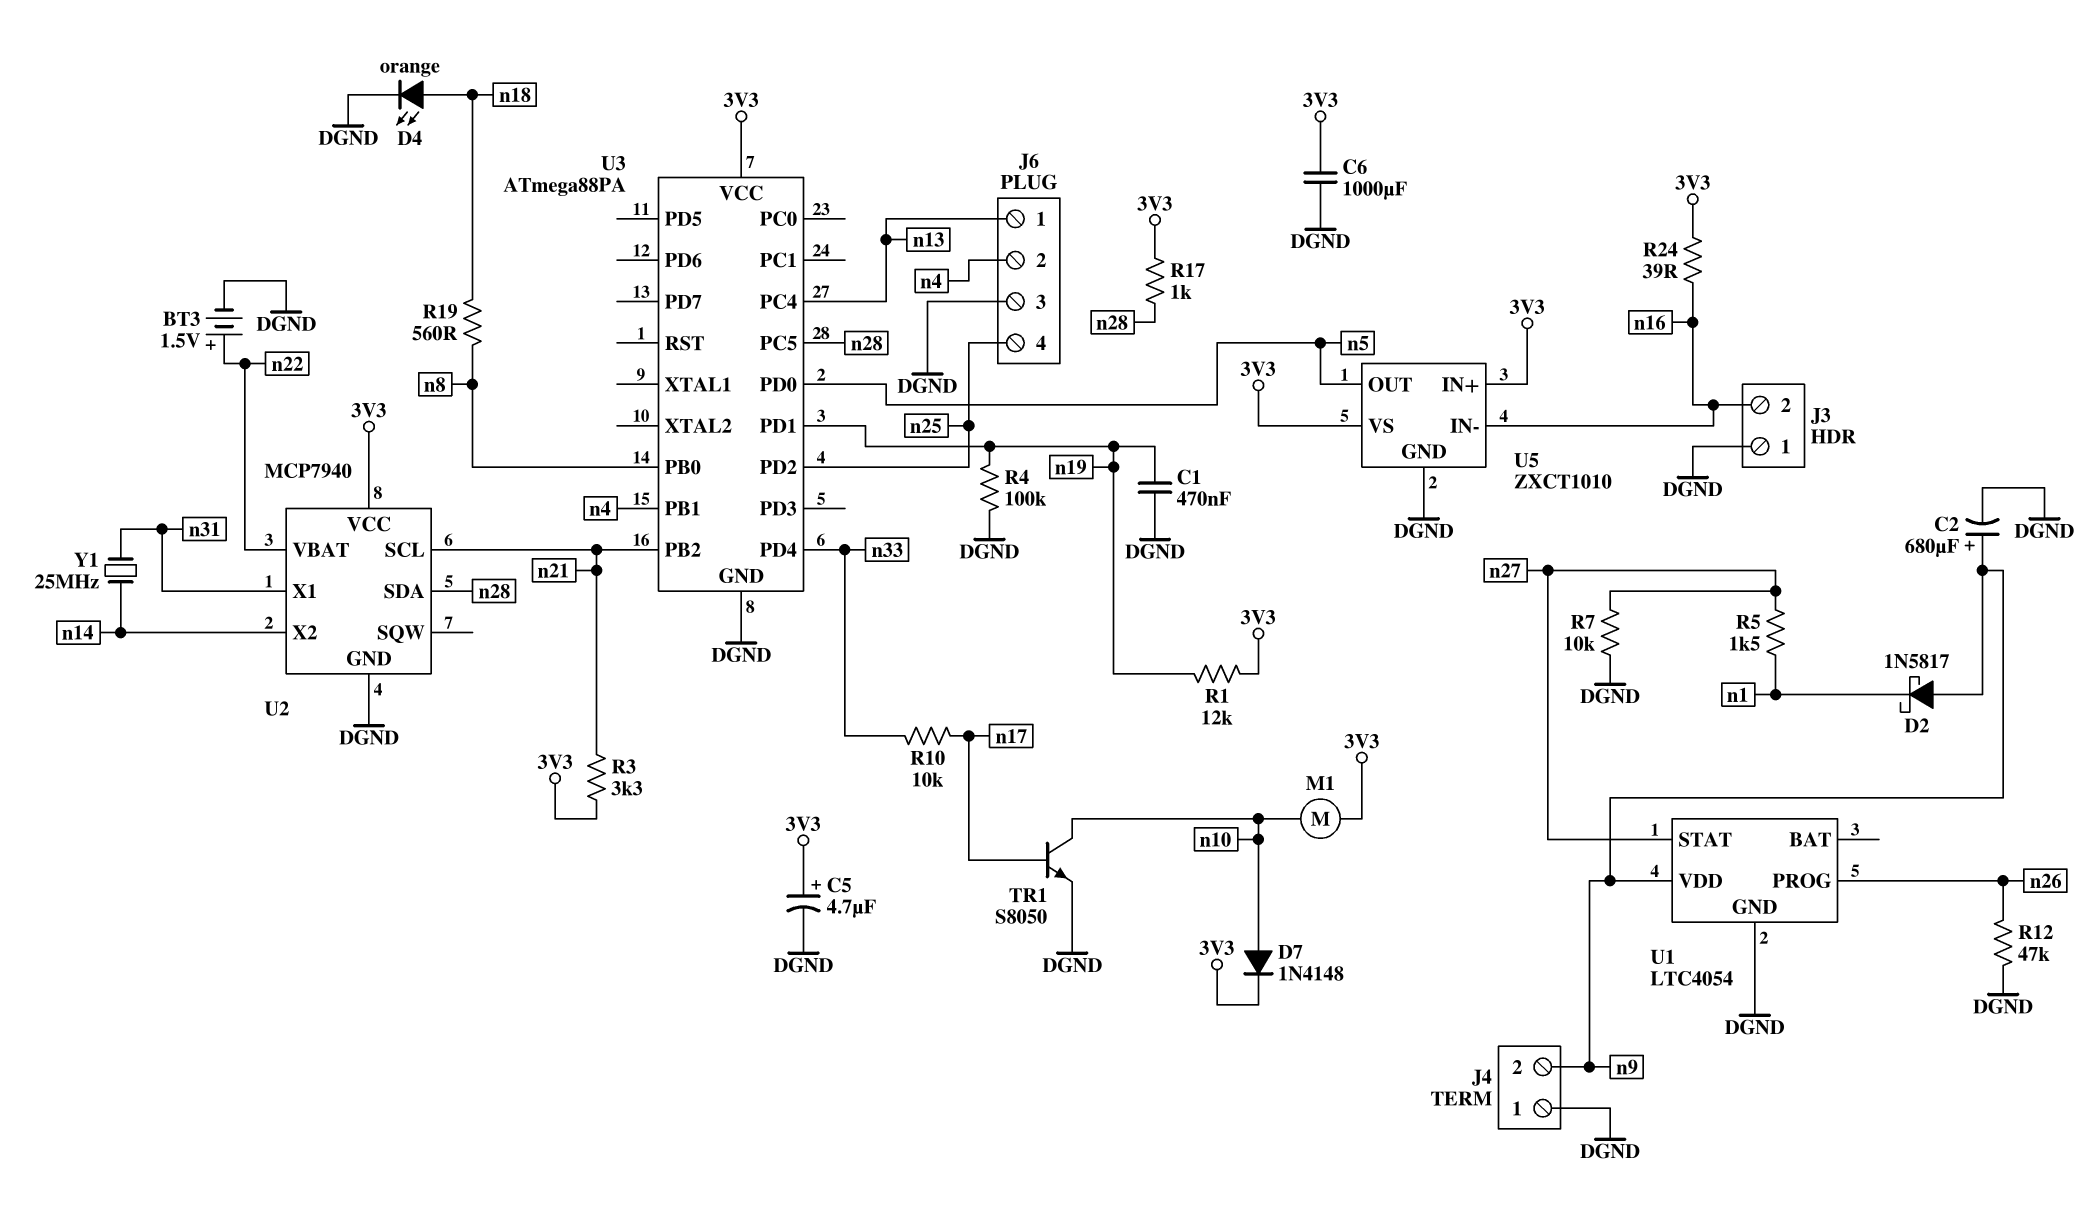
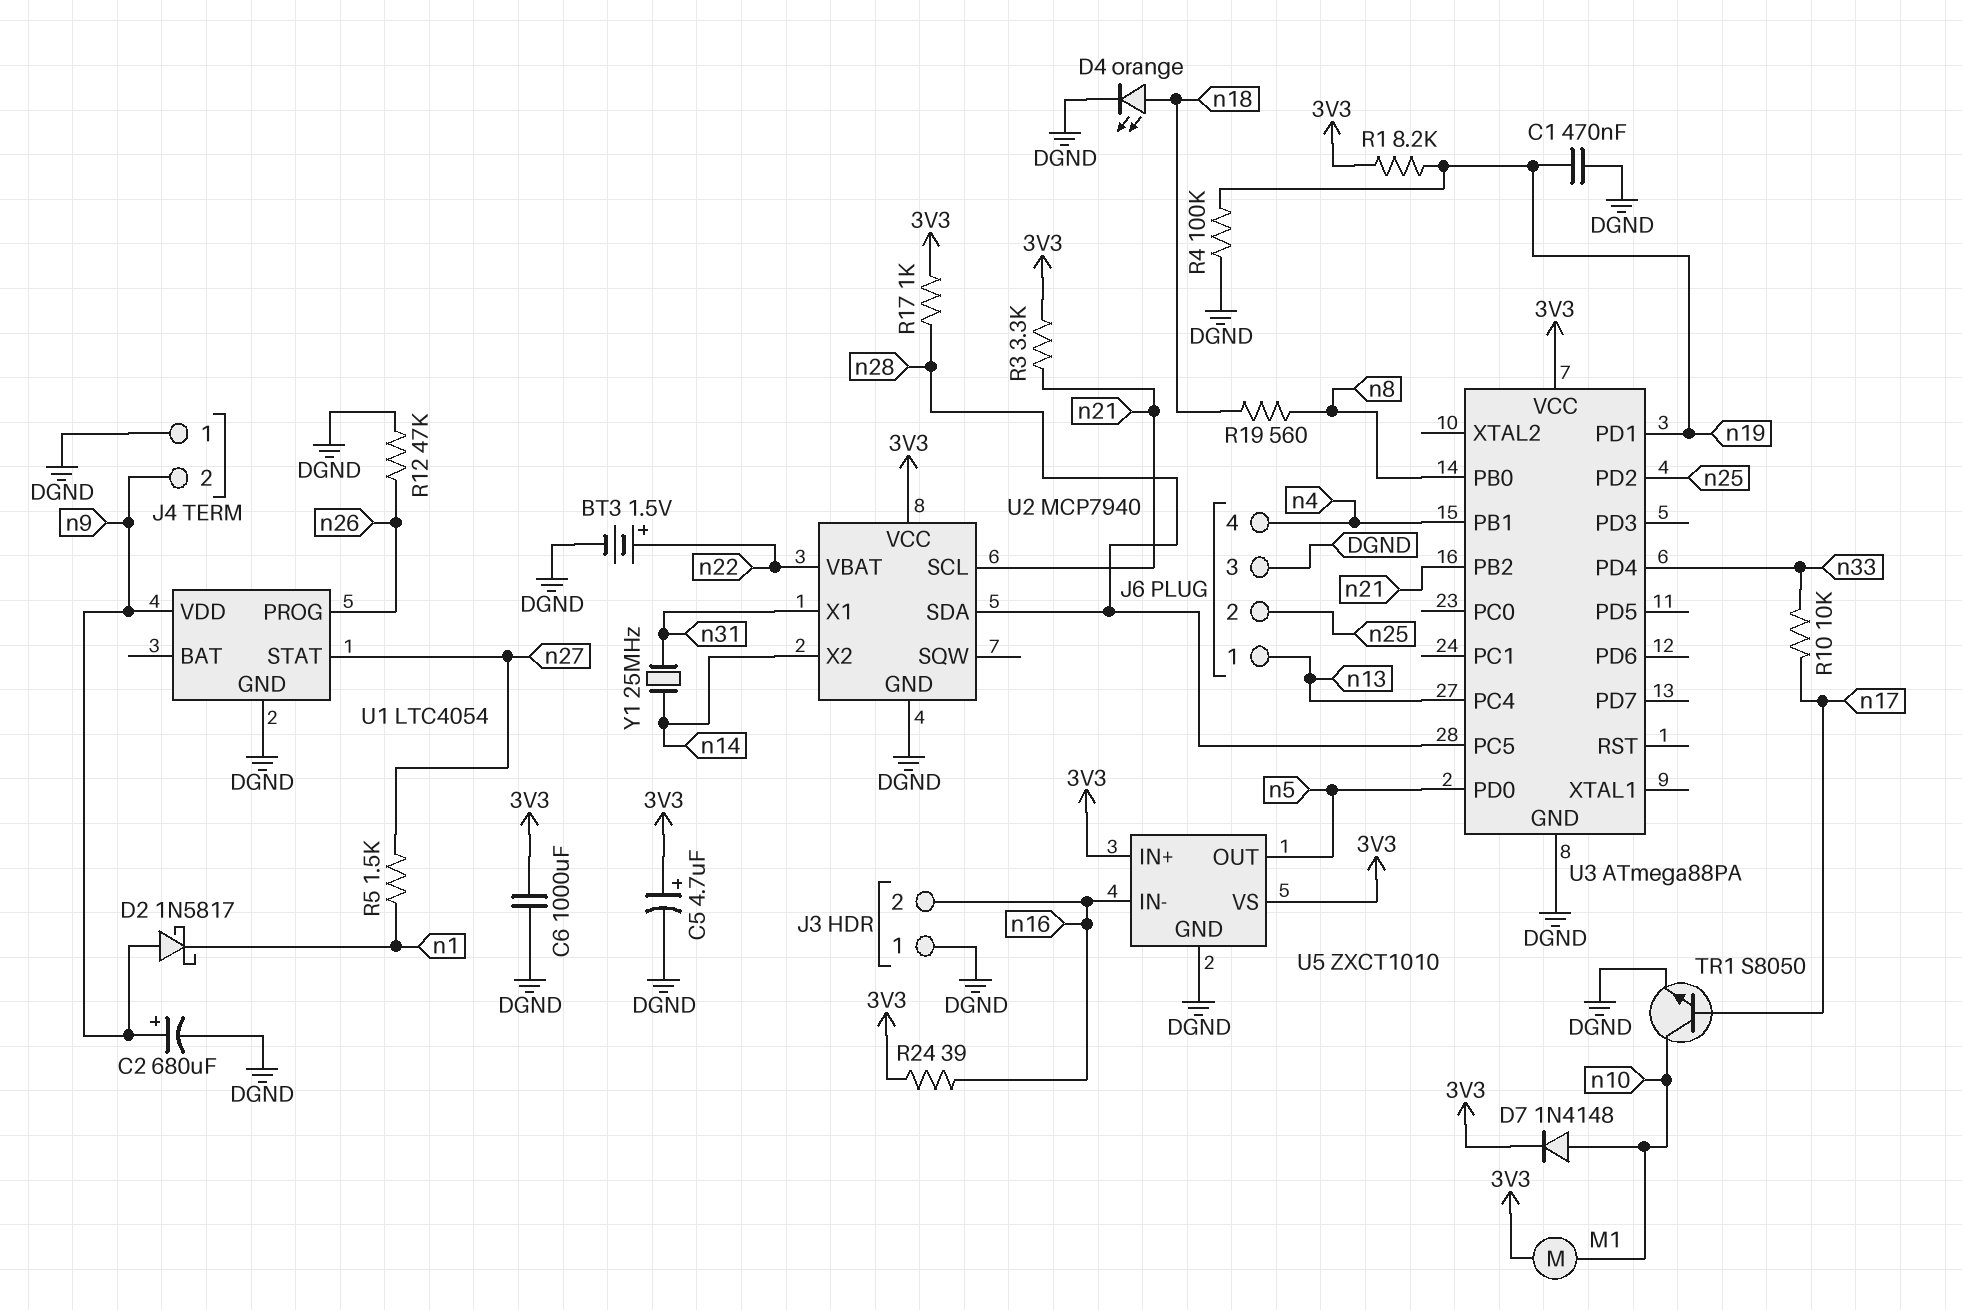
J6 pin 2: n4 -> n25
J6 pin 4: n25 -> n4
R1: 12k (3V3, n19) -> 8.2k (3V3, n19)
R7: 10k (DGND, n27) -> none

